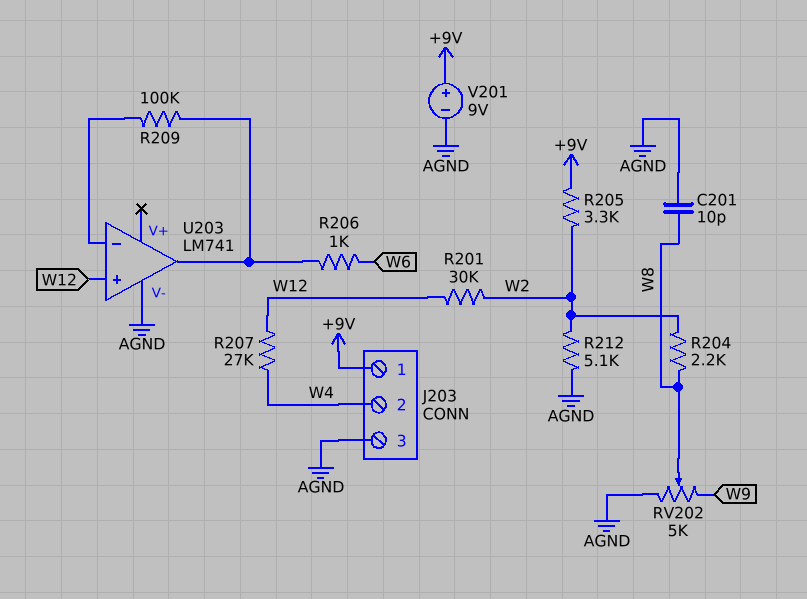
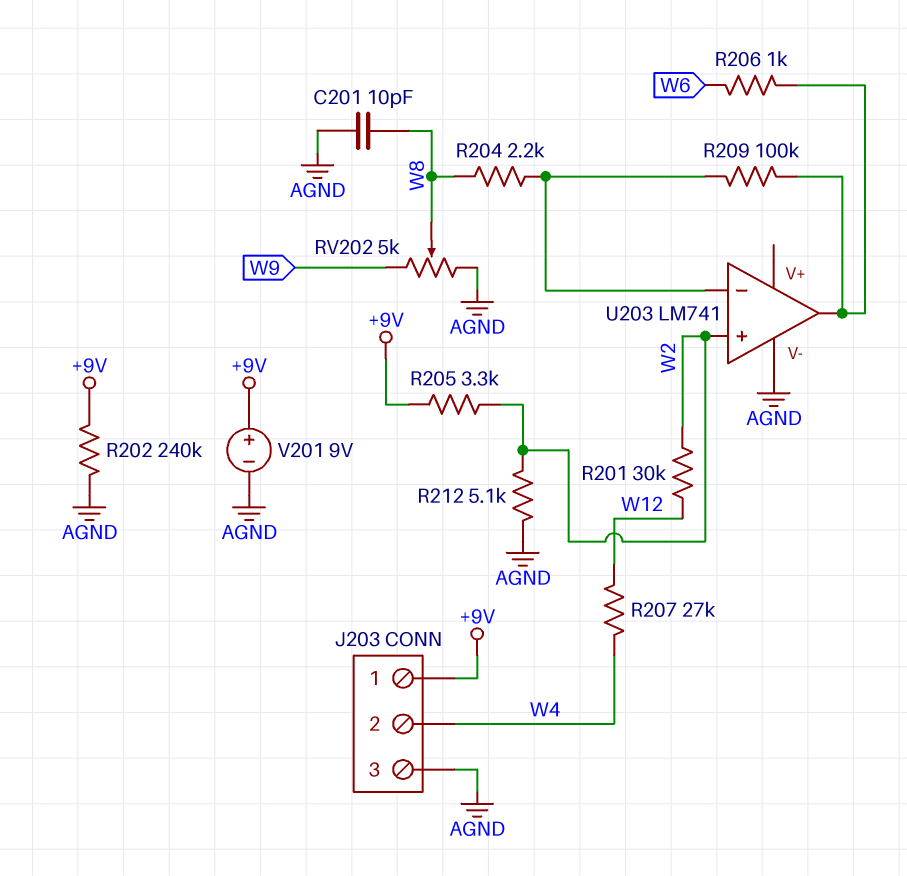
R202: none -> 240k (+9V, AGND)
R204: 2.2k (W2, W8) -> 2.2k (U203/in-, W8)
U203 pin in+: W12 -> W2

